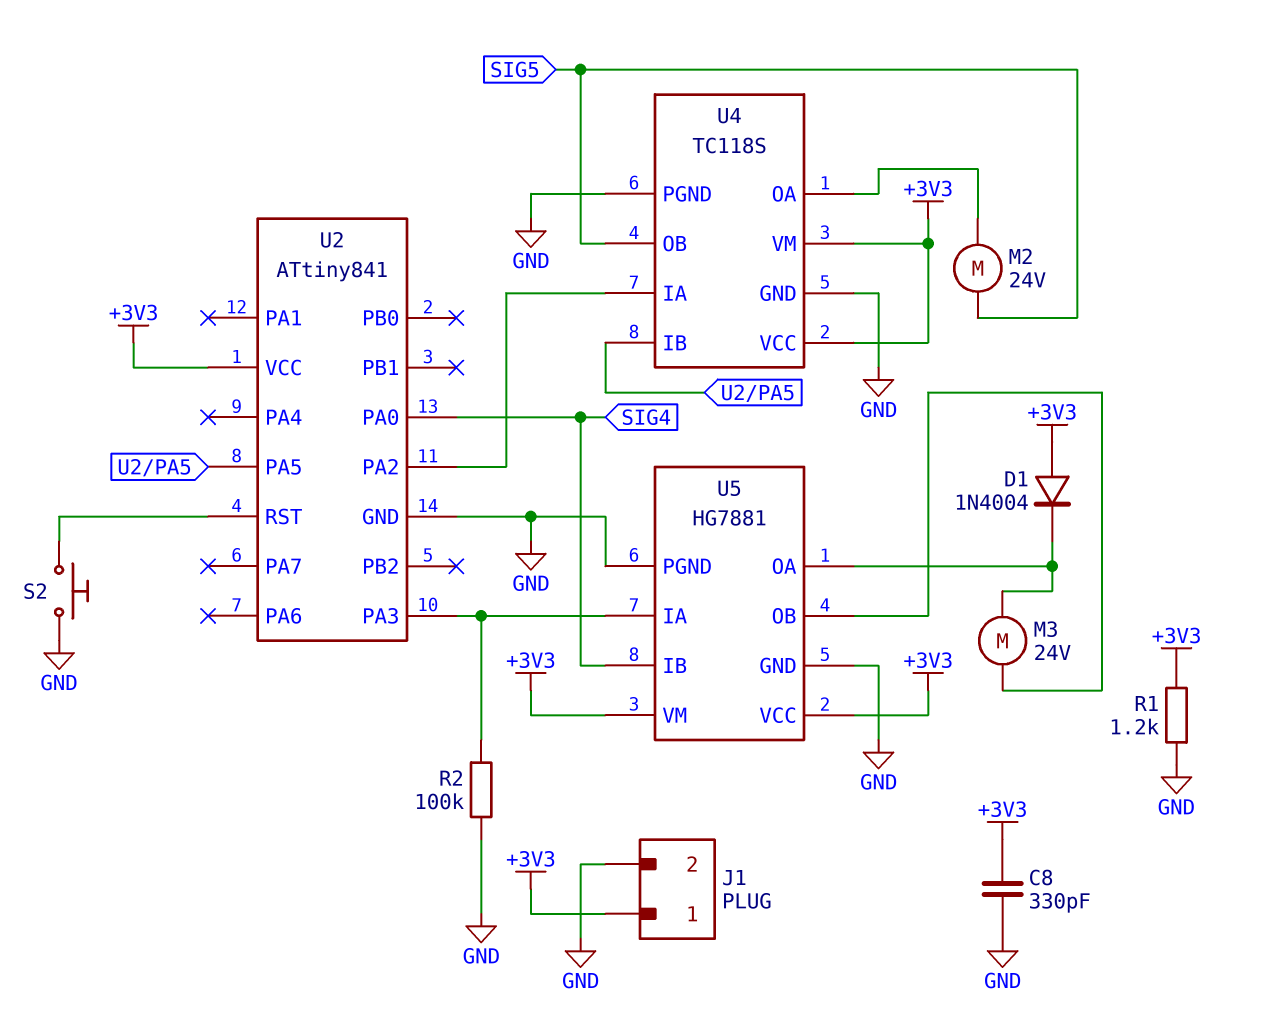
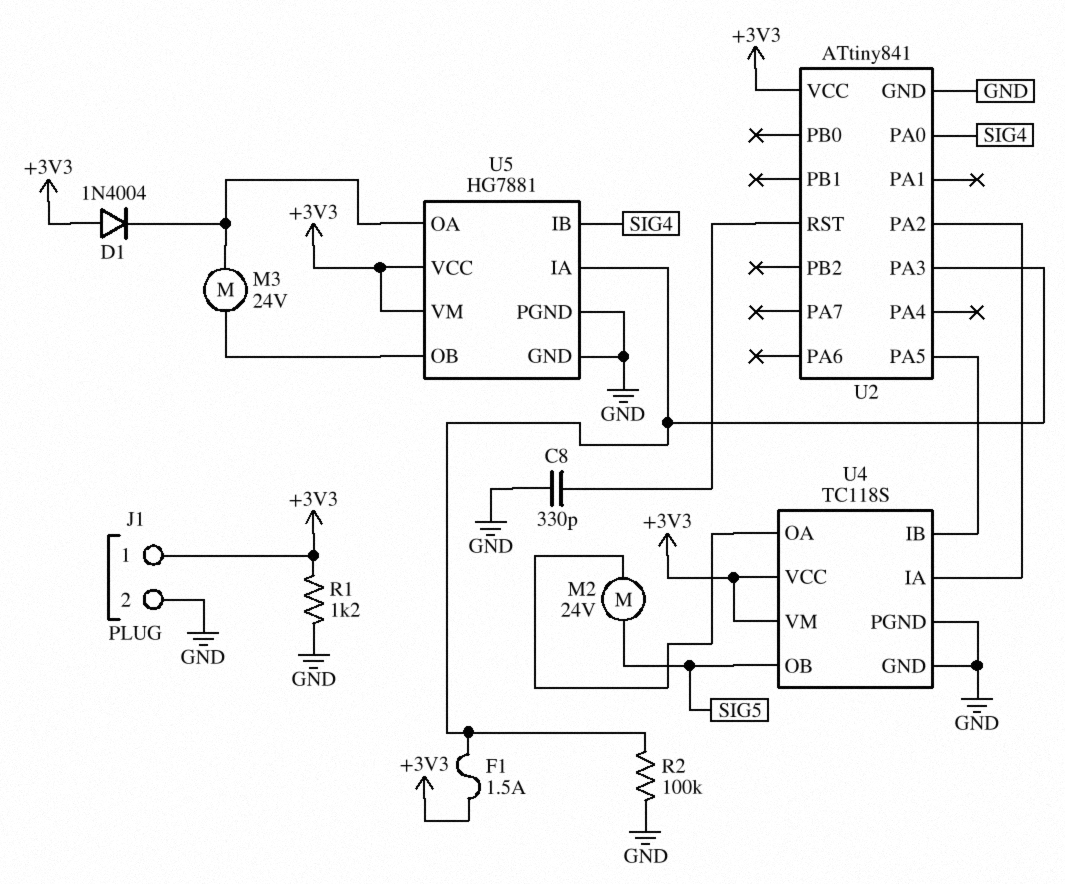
C8: 330pF (+3V3, GND) -> 330pF (GND, U2/RST)
F1: none -> 1.5A (+3V3, U2/PA3)
S2: button (GND, U2/RST) -> none

